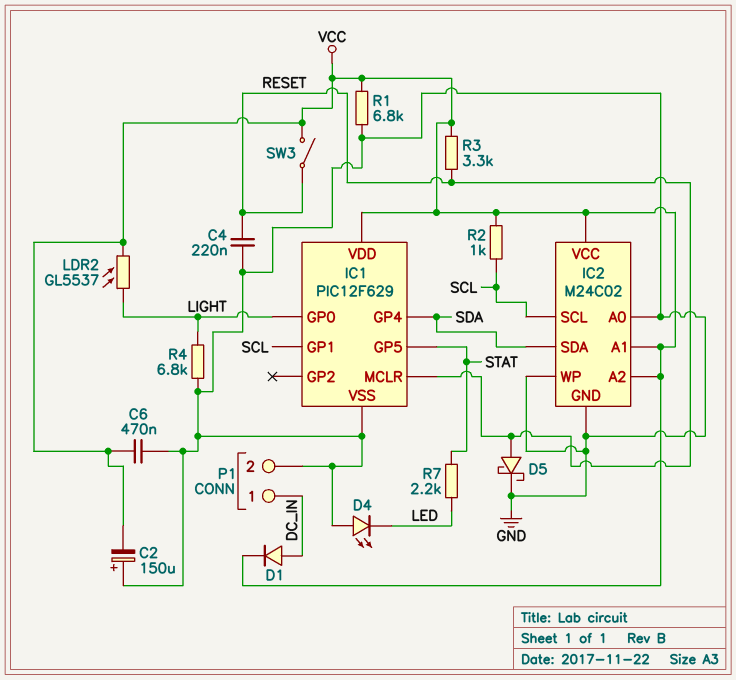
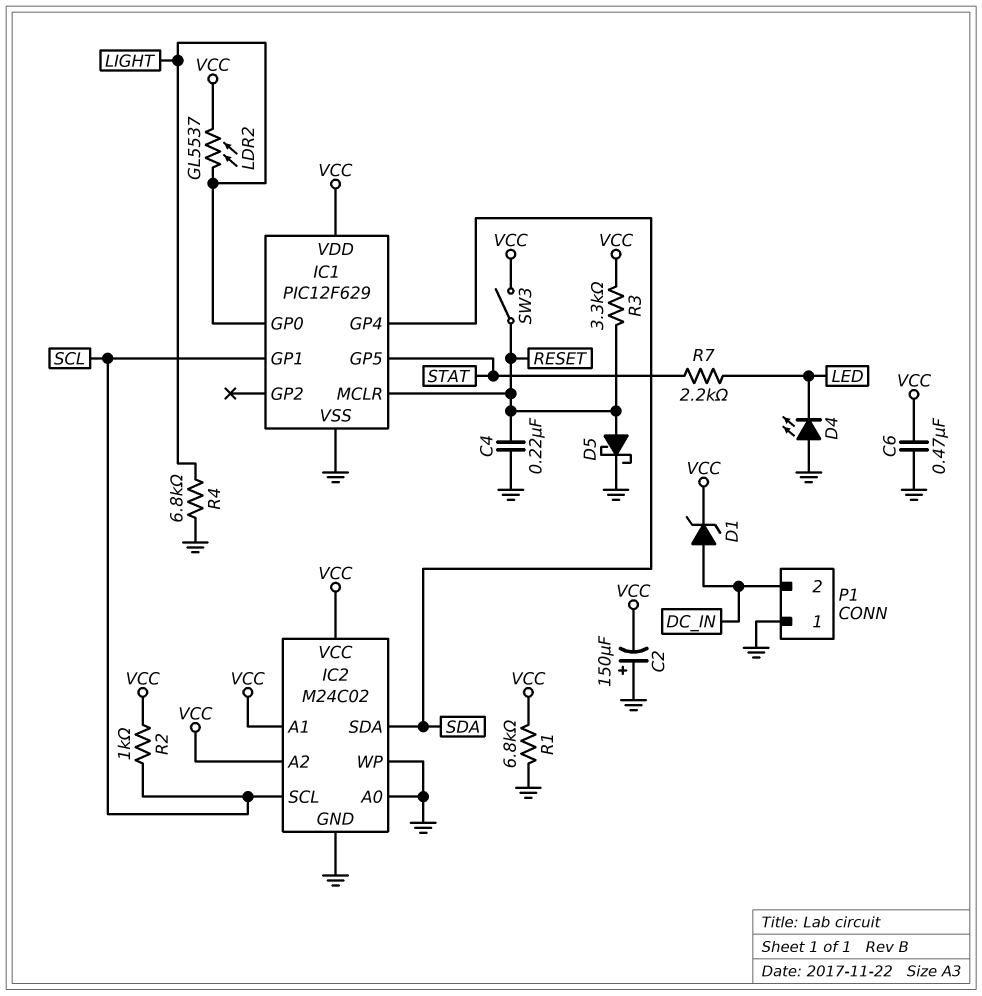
D1: diode (A DC_IN, K VCC) -> zener (A DC_IN, K VCC)
P1 pin 1: DC_IN -> GND
P1 pin 2: GND -> DC_IN

